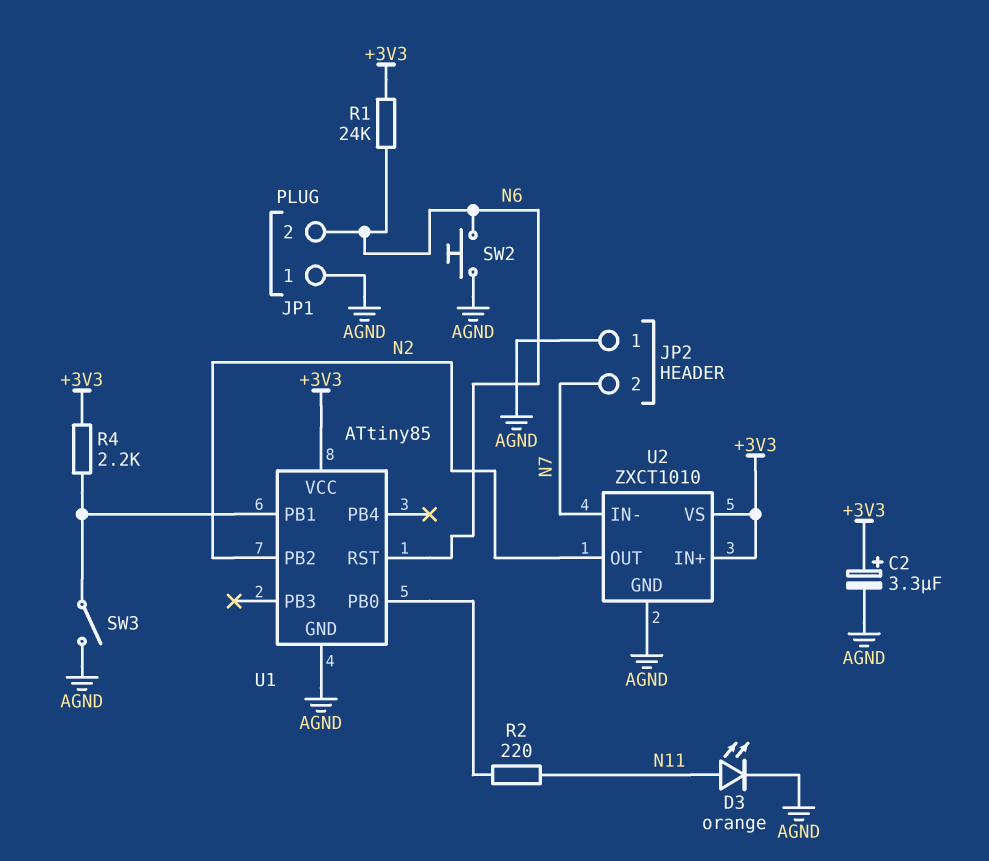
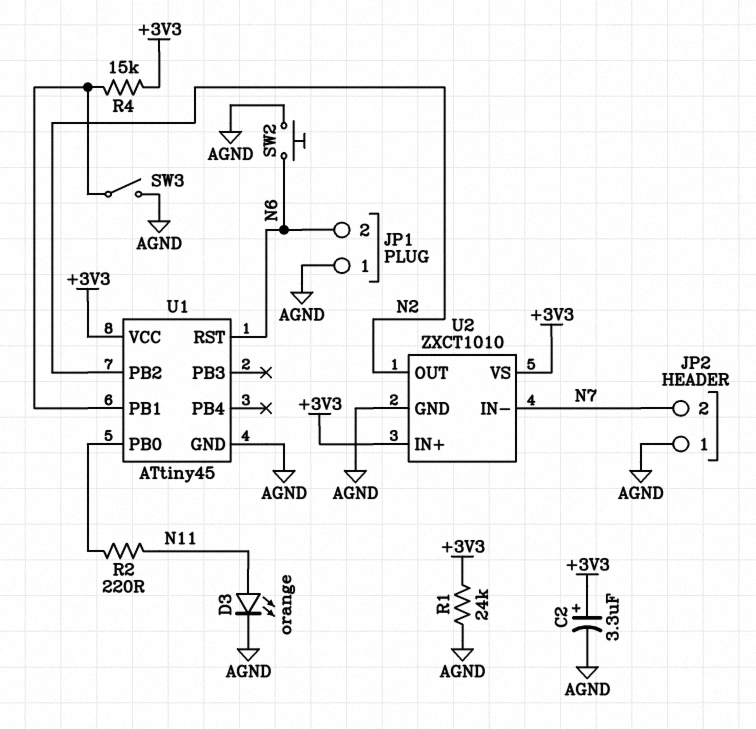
R1: 24k (+3V3, N6) -> 24k (+3V3, AGND)
R4: 2.2k (+3V3, U1/PB1) -> 15k (+3V3, U1/PB1)
U1: ATtiny85 -> ATtiny45

